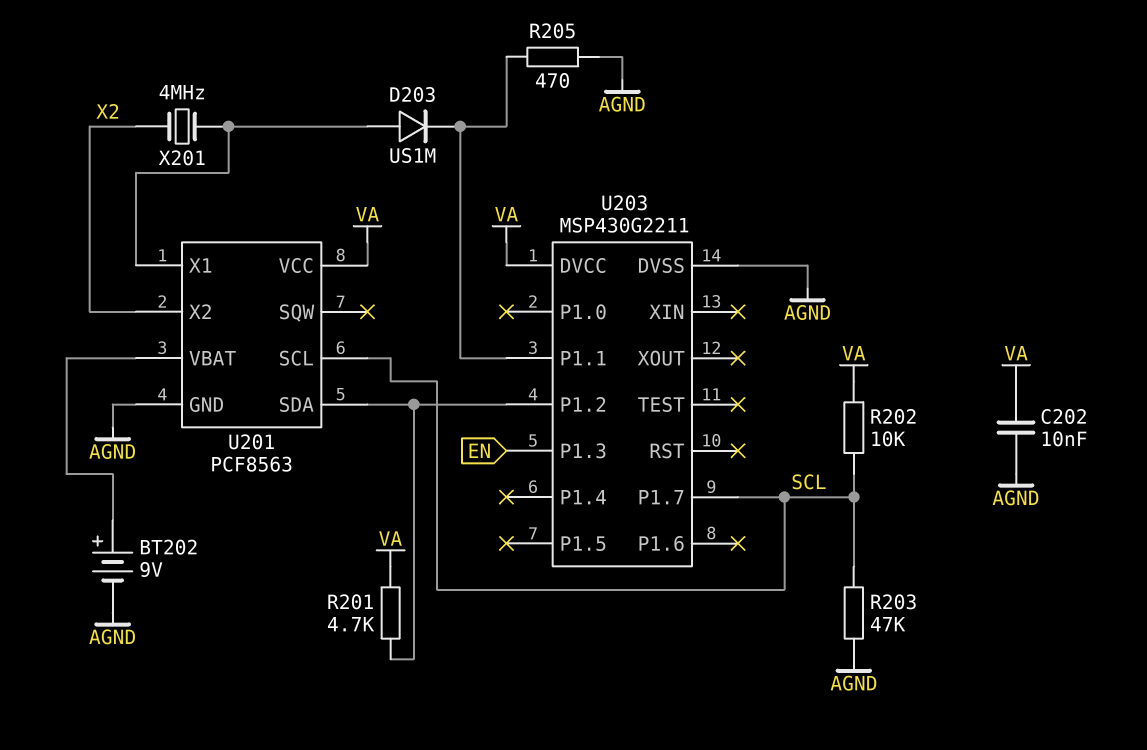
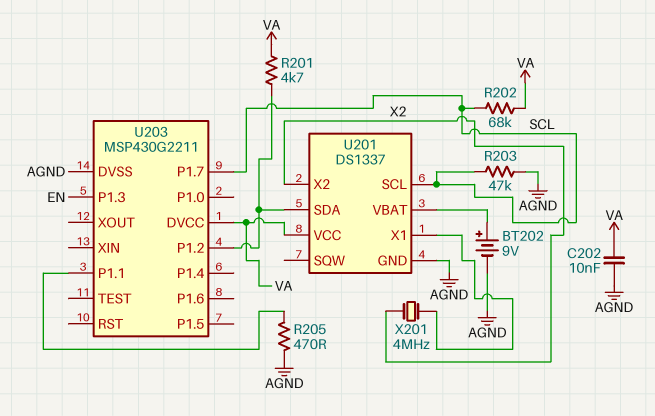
D203: diode US1M (A U201/X1, K U203/P1.1) -> none
R202: 10k (SCL, VA) -> 68k (SCL, VA)
U201: PCF8563 -> DS1337

